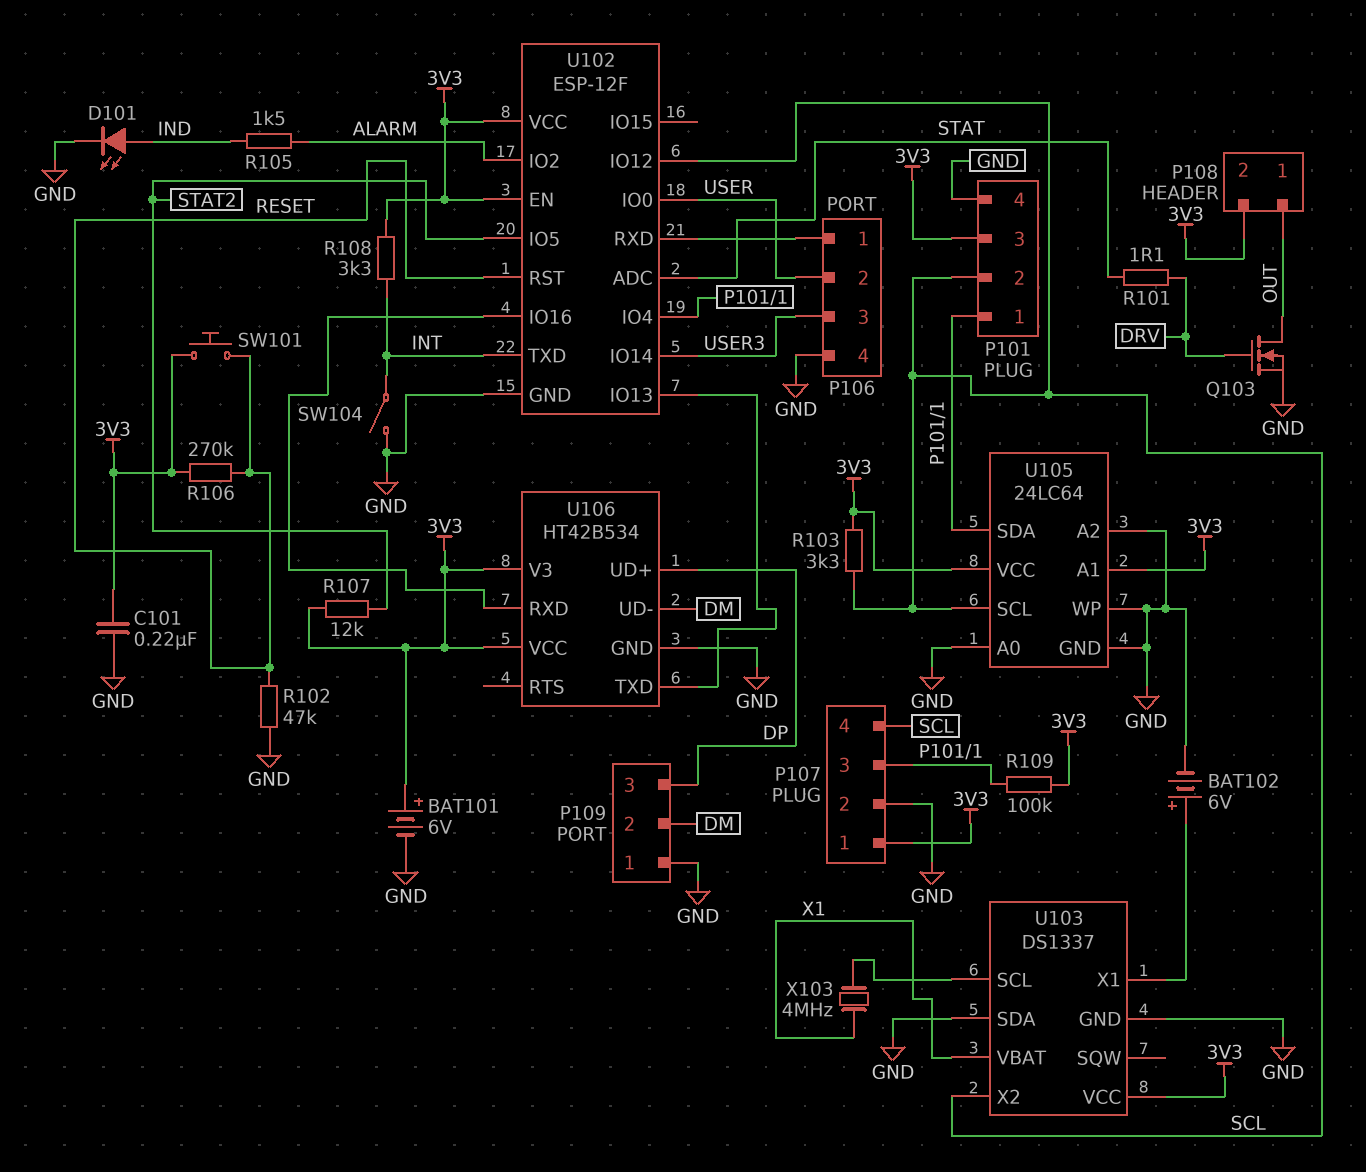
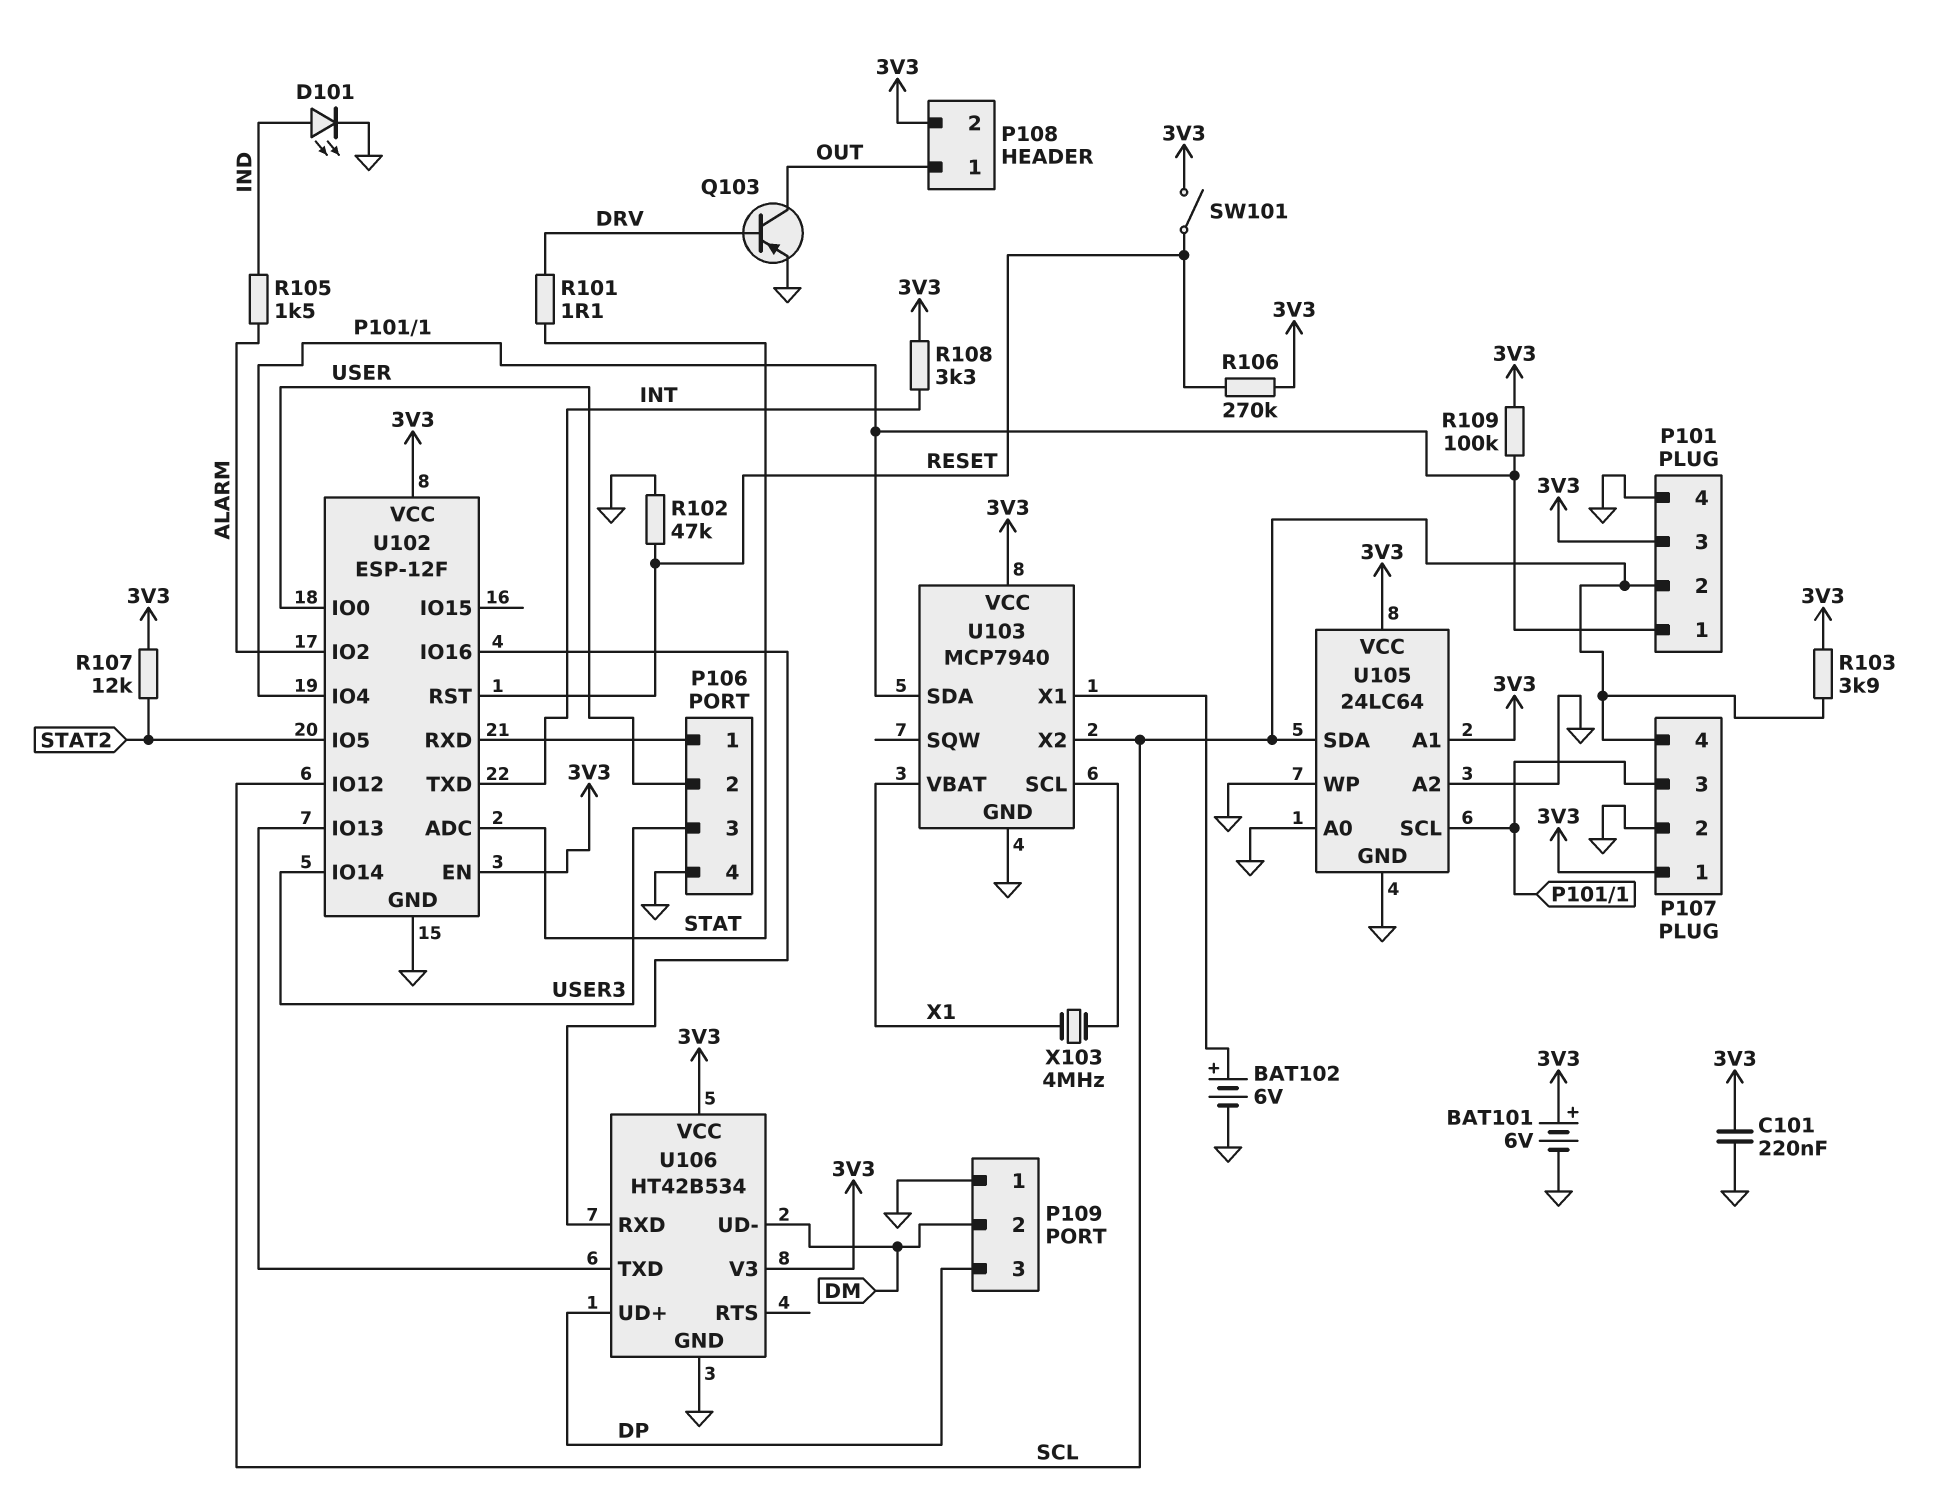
Q103: NMOS (G DRV, D OUT, S GND) -> PNP (B DRV, C OUT, E GND)
R103: 3.3k (3V3, SCL) -> 3.9k (3V3, SCL)
SW101: button (3V3, RESET) -> switch (3V3, RESET)
SW104: switch (GND, INT) -> none
U103: DS1337 -> MCP7940
U103 pin SDA: GND -> P101/1
U105 pin SCL: SCL -> P101/1
U105 pin SDA: P101/1 -> SCL

